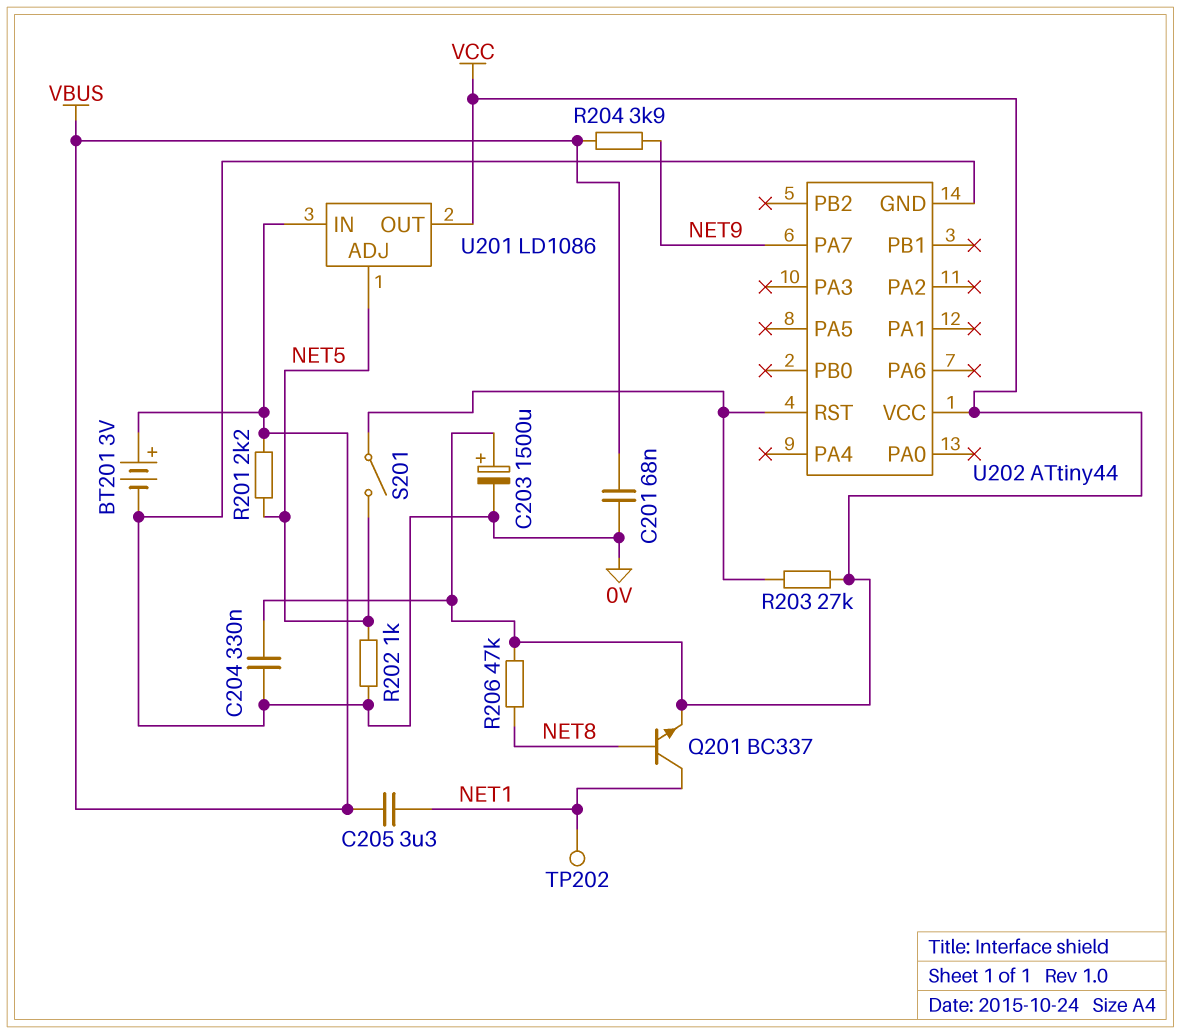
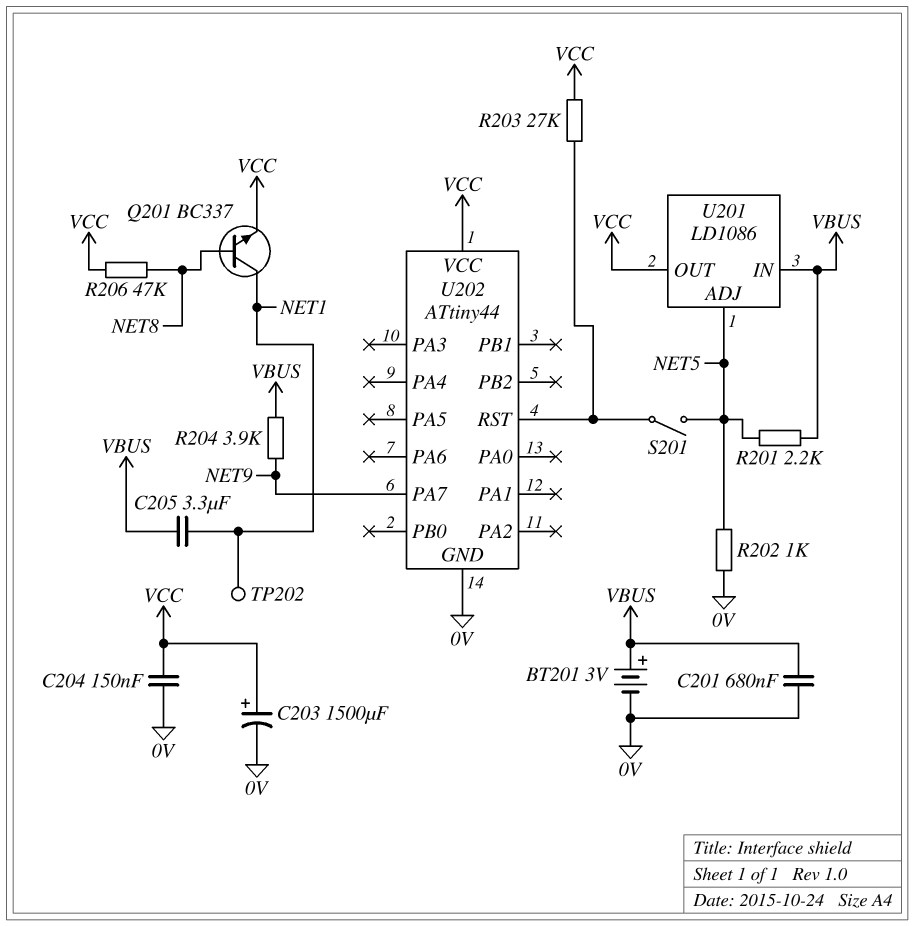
C201: 68nF (0V, VBUS) -> 680nF (0V, VBUS)
C204: 330nF (0V, VCC) -> 150nF (0V, VCC)

